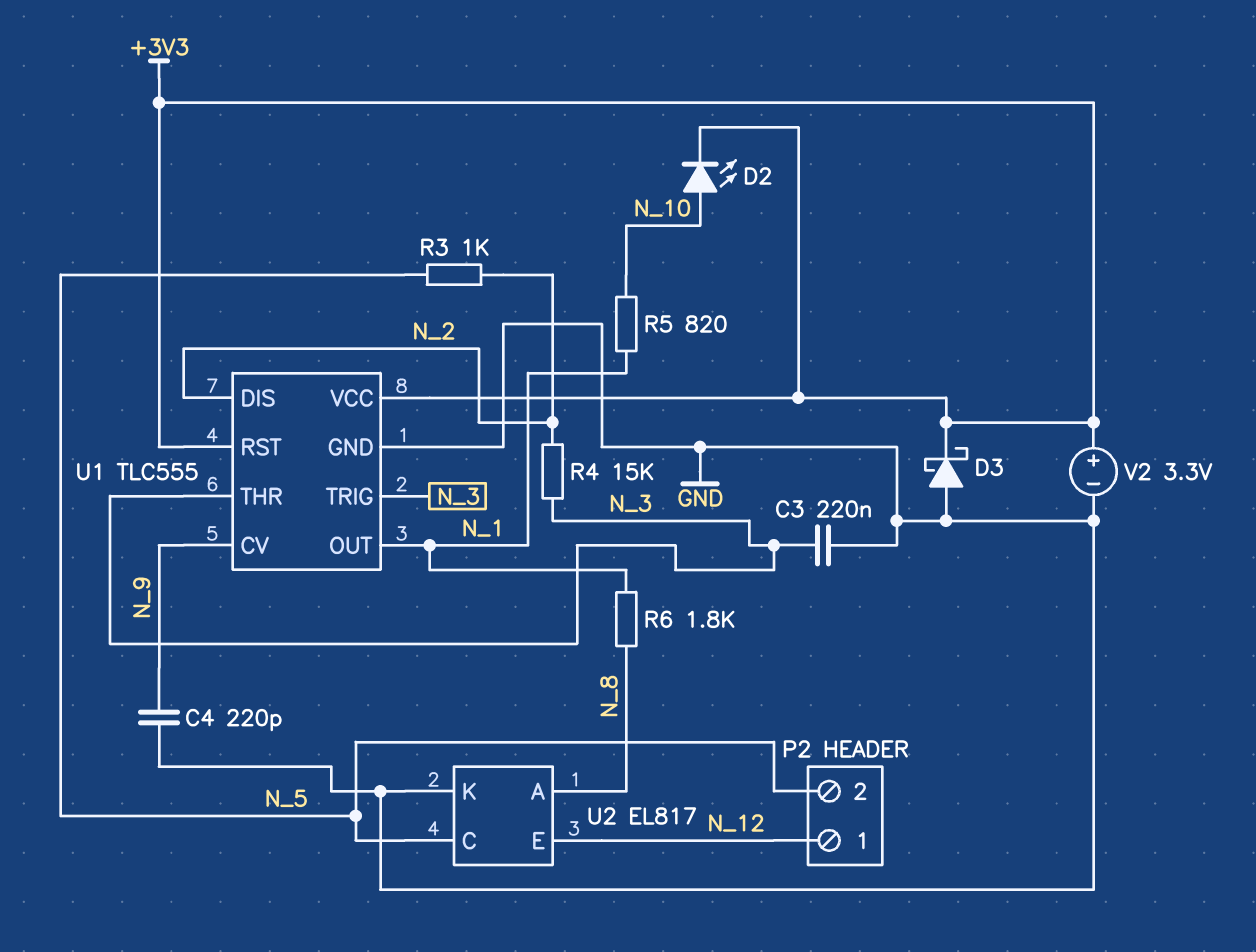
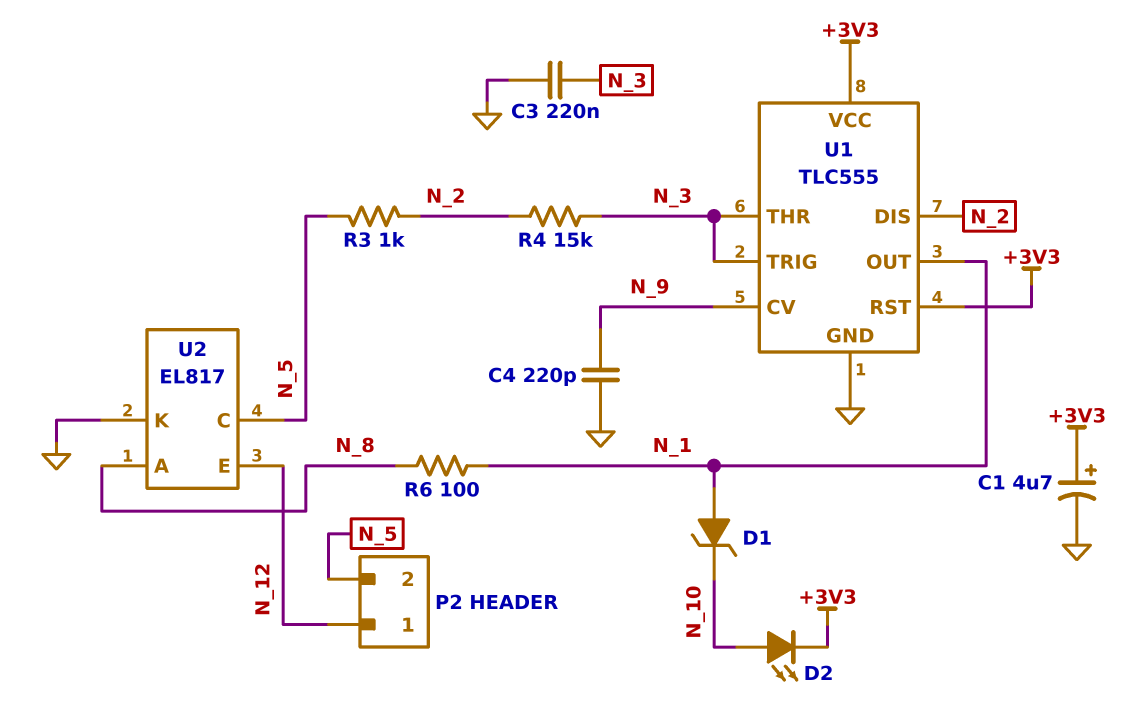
C1: none -> 4.7uF (plus +3V3, minus GND)
D1: none -> zener (A N_1, K N_10)
D3: schottky (A GND, K +3V3) -> none
R5: 820 (N_1, N_10) -> none
R6: 1.8k (N_1, N_8) -> 100 (N_1, N_8)
V2: 3.3V (plus +3V3, minus GND) -> none

